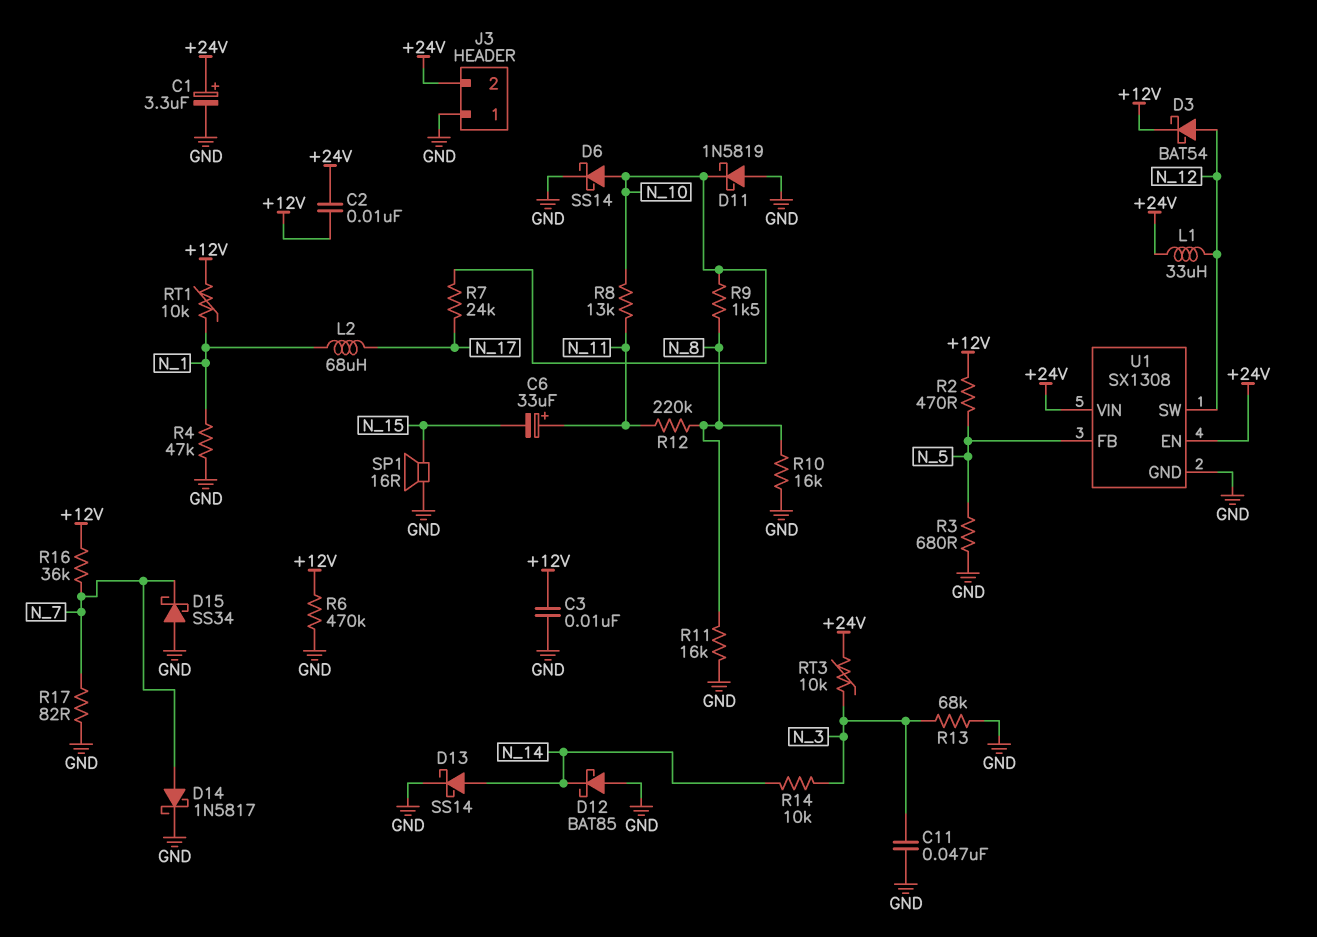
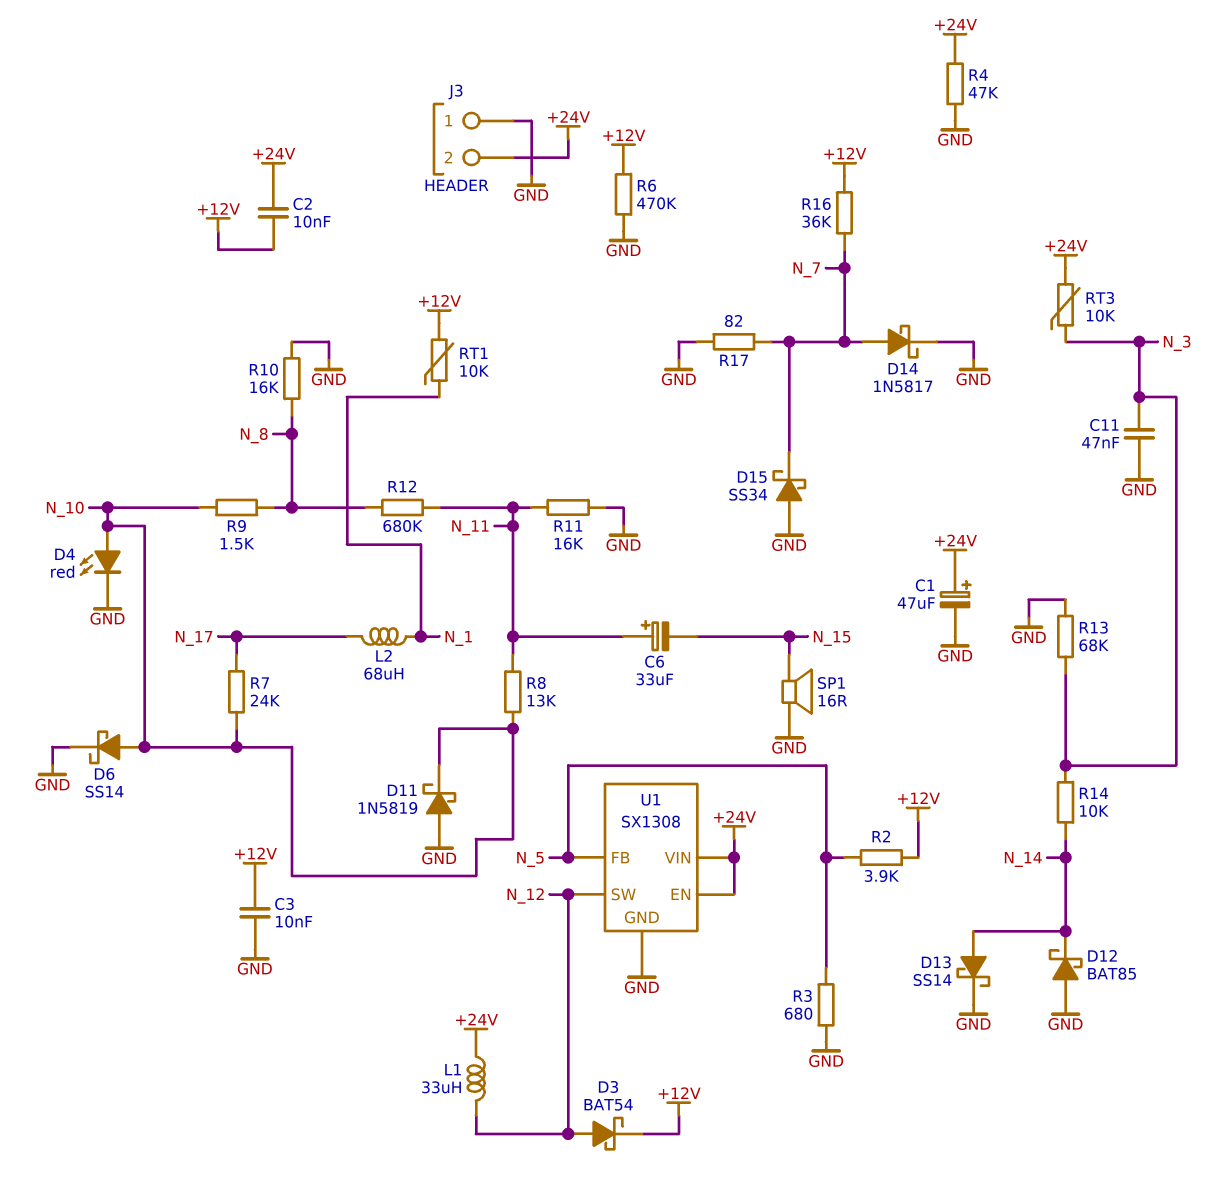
C1: 3.3uF (plus +24V, minus GND) -> 47uF (plus +24V, minus GND)
D4: none -> LED red (A N_10, K GND)
R2: 470 (+12V, N_5) -> 3.9k (+12V, N_5)
R4: 47k (GND, N_1) -> 47k (+24V, GND)
R11: 16k (GND, N_8) -> 16k (GND, N_11)
R12: 220k (N_8, N_11) -> 680k (N_8, N_11)

